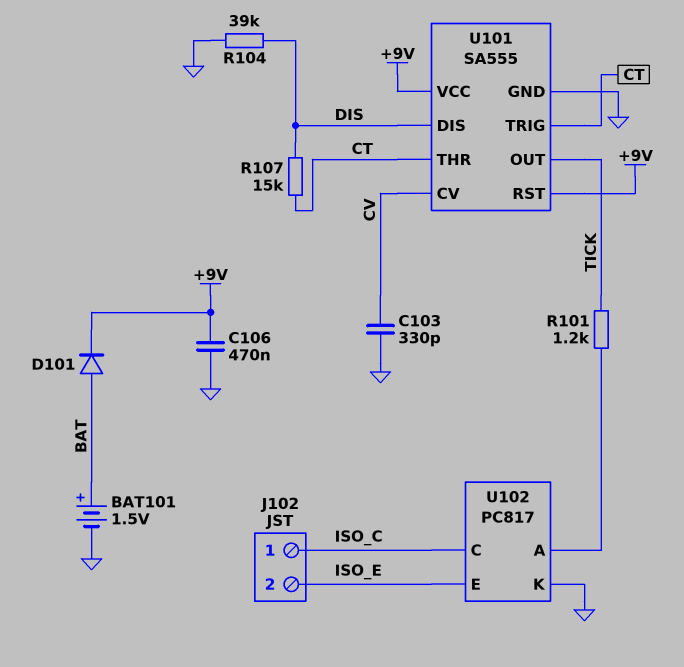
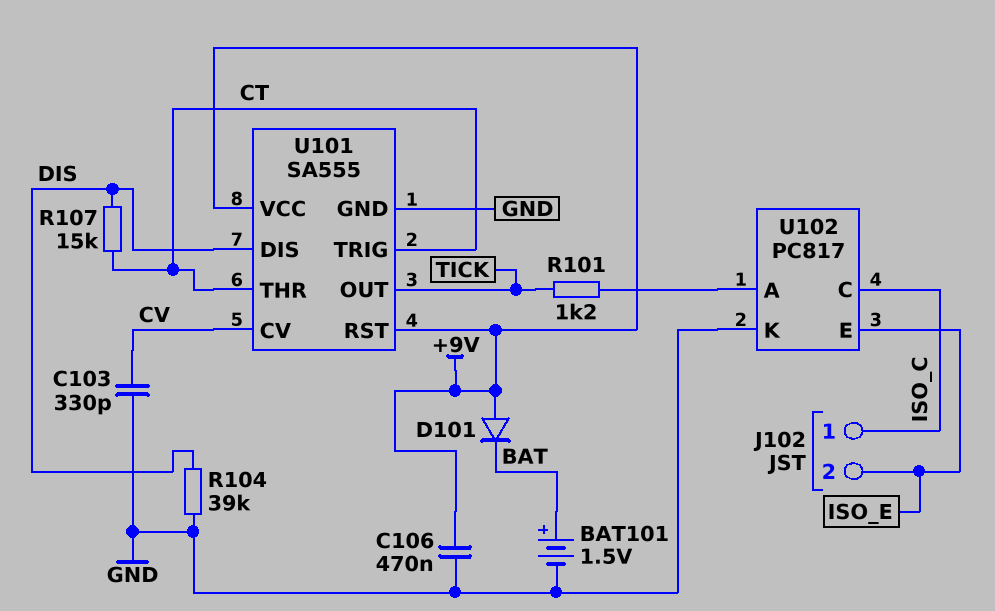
D101: diode (A BAT, K +9V) -> diode (A +9V, K BAT)

